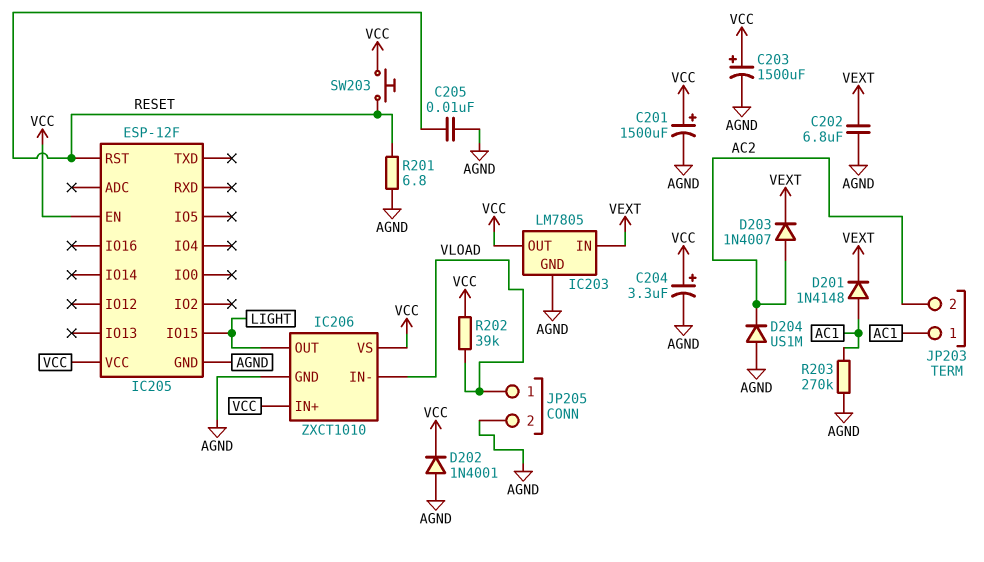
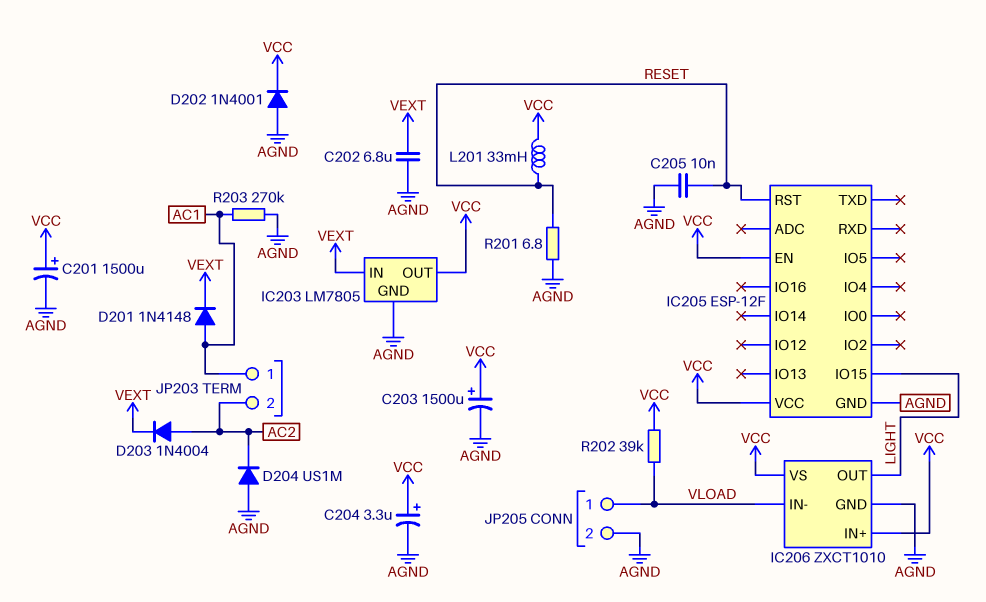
D203: diode 1N4007 (A AC2, K VEXT) -> diode 1N4004 (A AC2, K VEXT)
L201: none -> 33mH (RESET, VCC)
SW203: button (RESET, VCC) -> none

